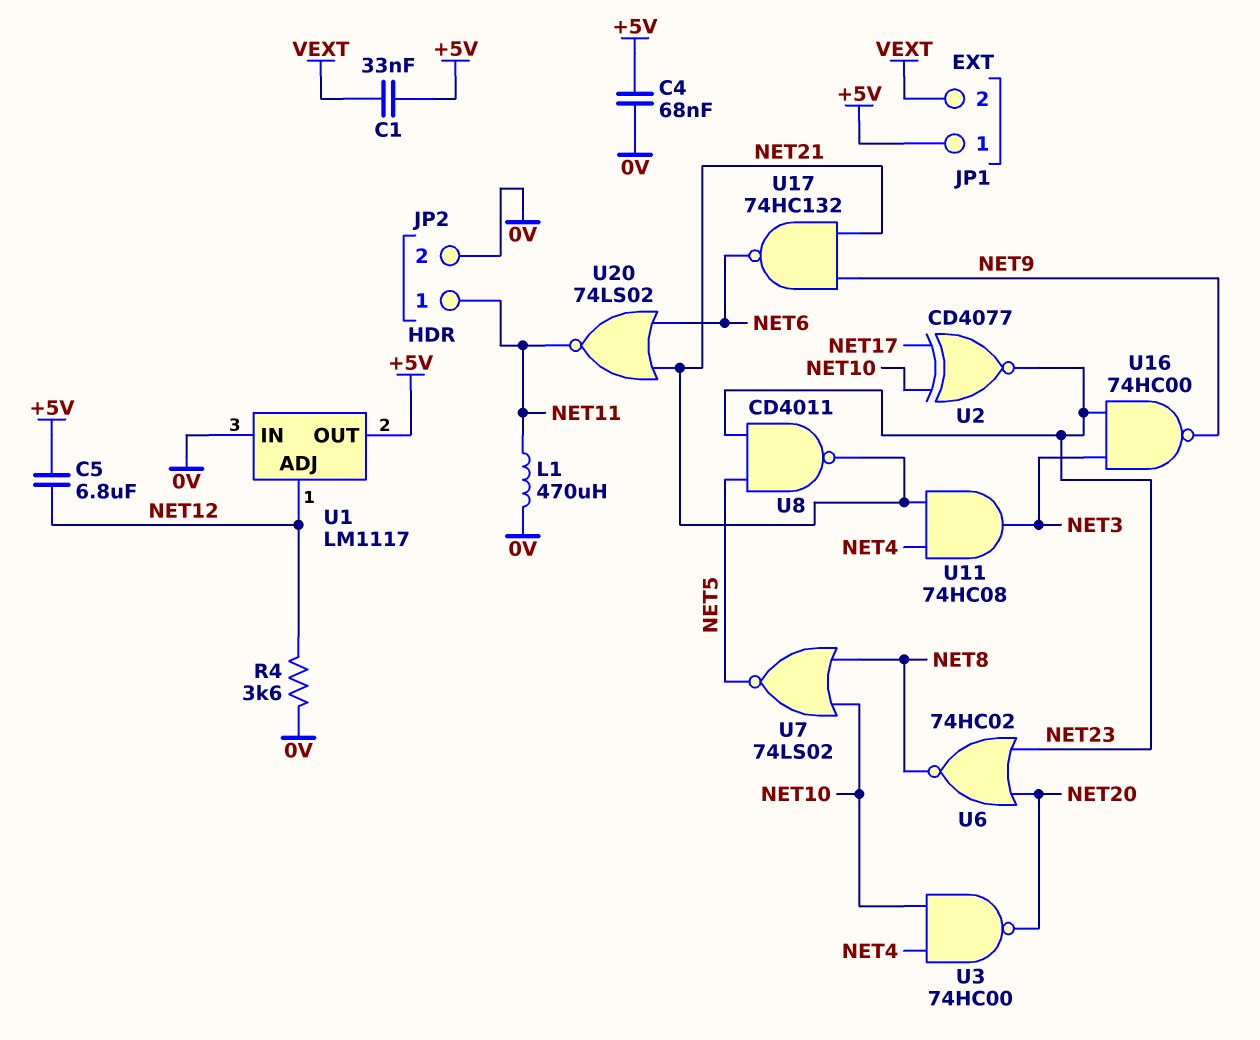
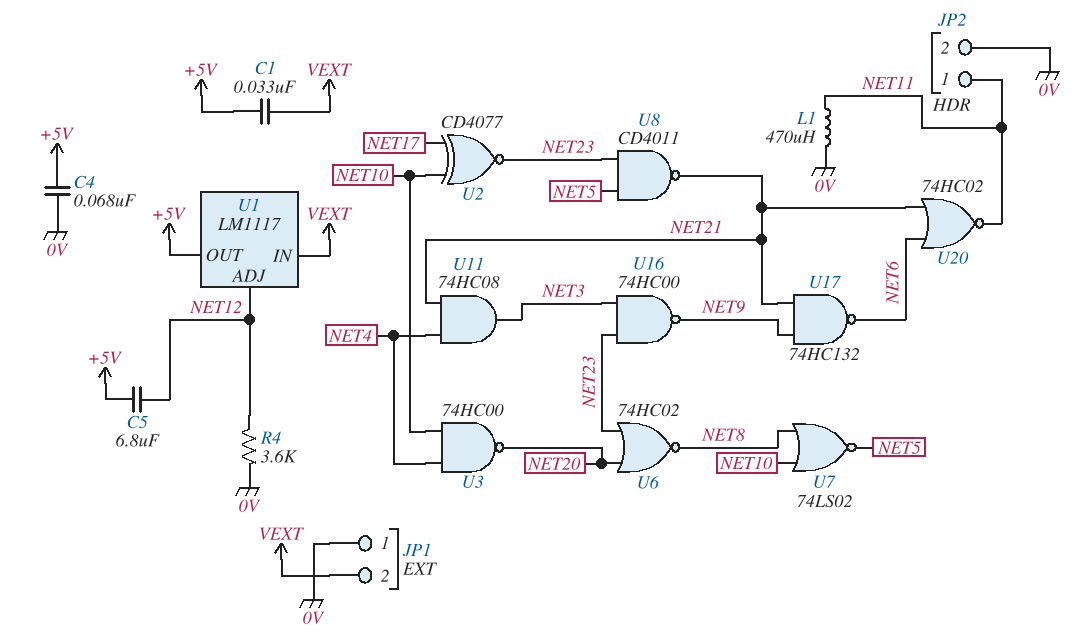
JP1 pin 1: +5V -> 0V
U1 pin IN: 0V -> VEXT
U20: NOR 74LS02 (in NET6, in NET21, out NET11) -> NOR 74HC02 (in NET6, in NET21, out NET11)

